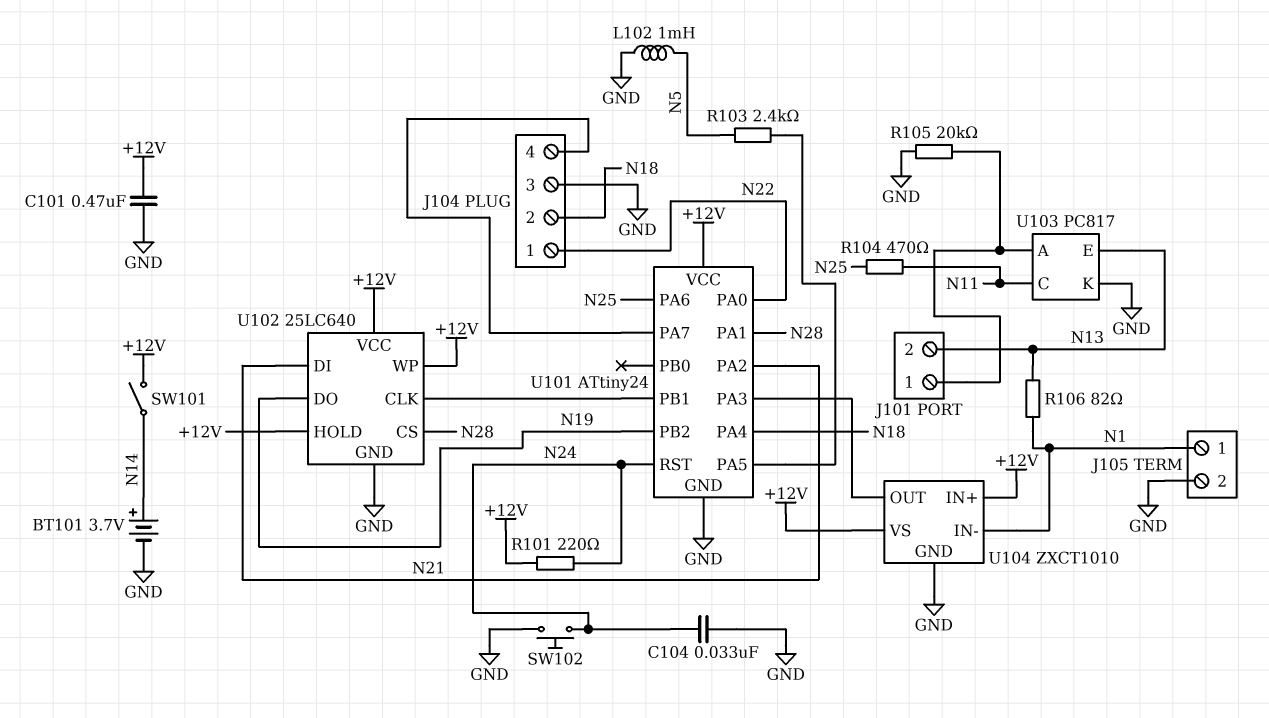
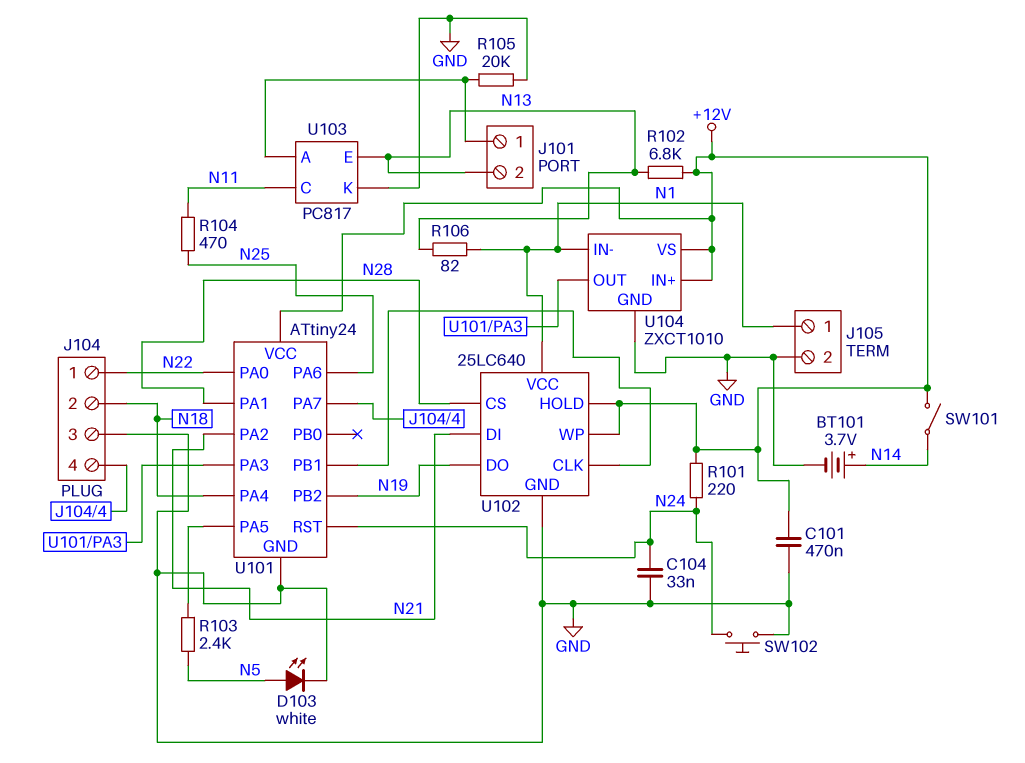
D103: none -> LED white (A N5, K GND)
L102: 1mH (GND, N5) -> none
R102: none -> 6.8k (+12V, N13)
U102 pin VCC: +12V -> N1

